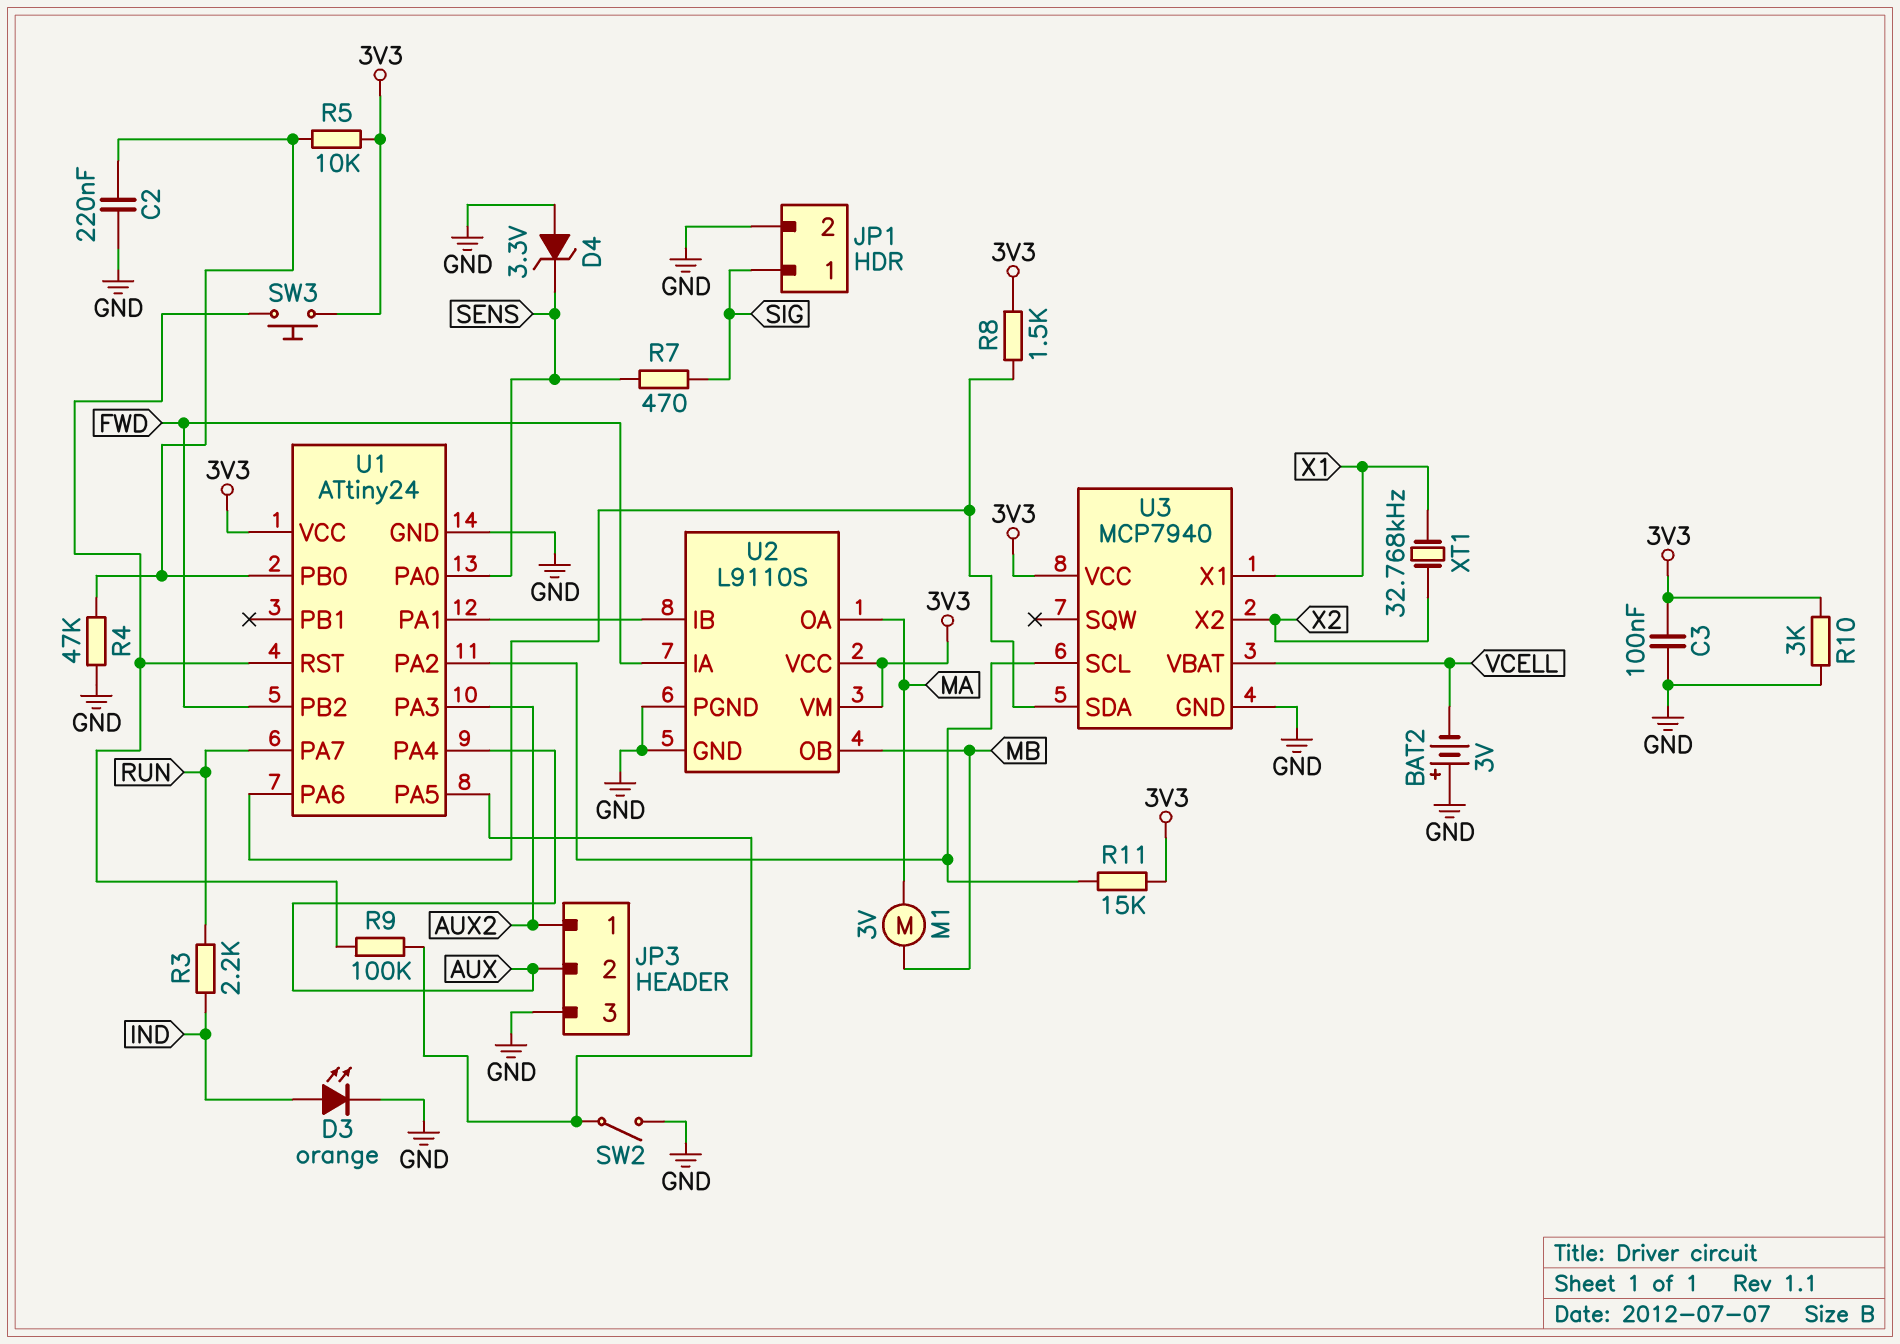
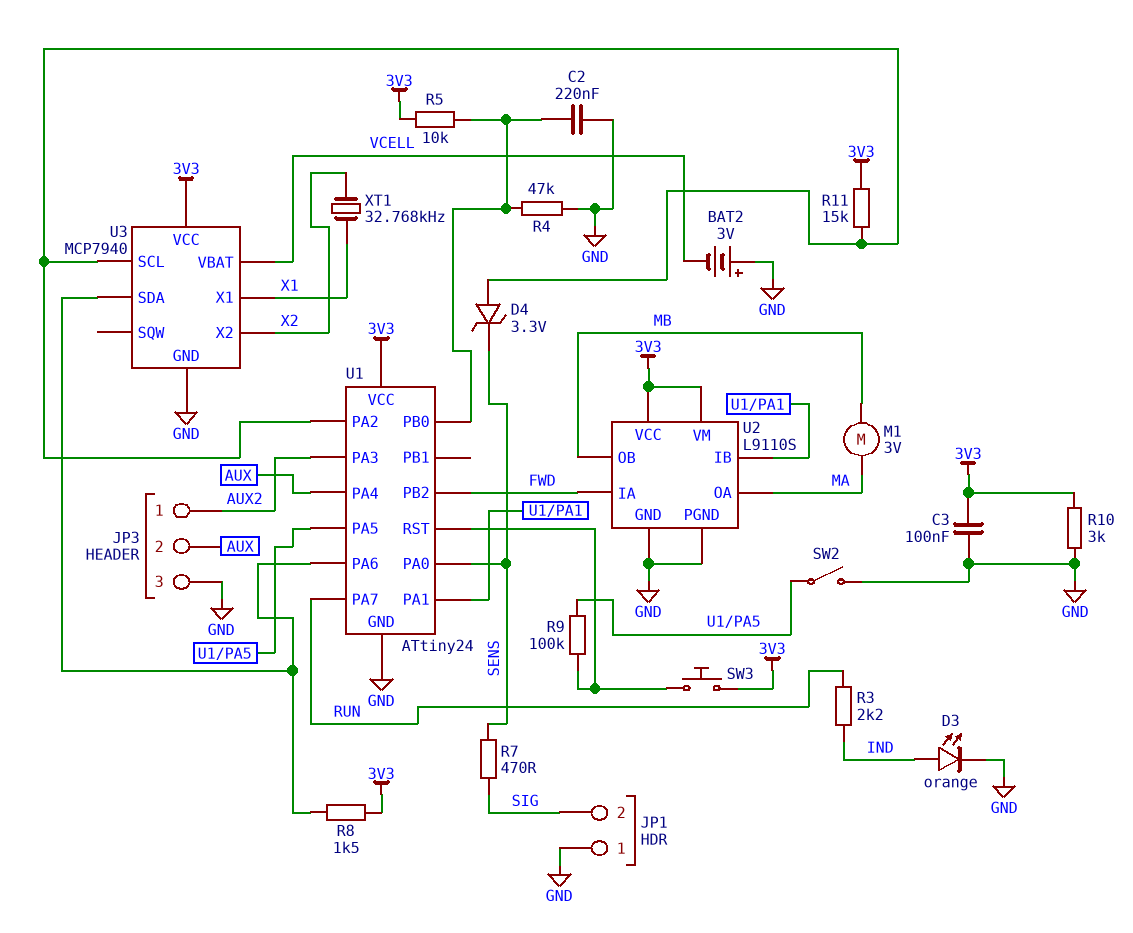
D4: zener 3.3V (A GND, K SENS) -> zener 3.3V (A U1/PA2, K SENS)
JP1 pin 1: SIG -> GND
JP1 pin 2: GND -> SIG

